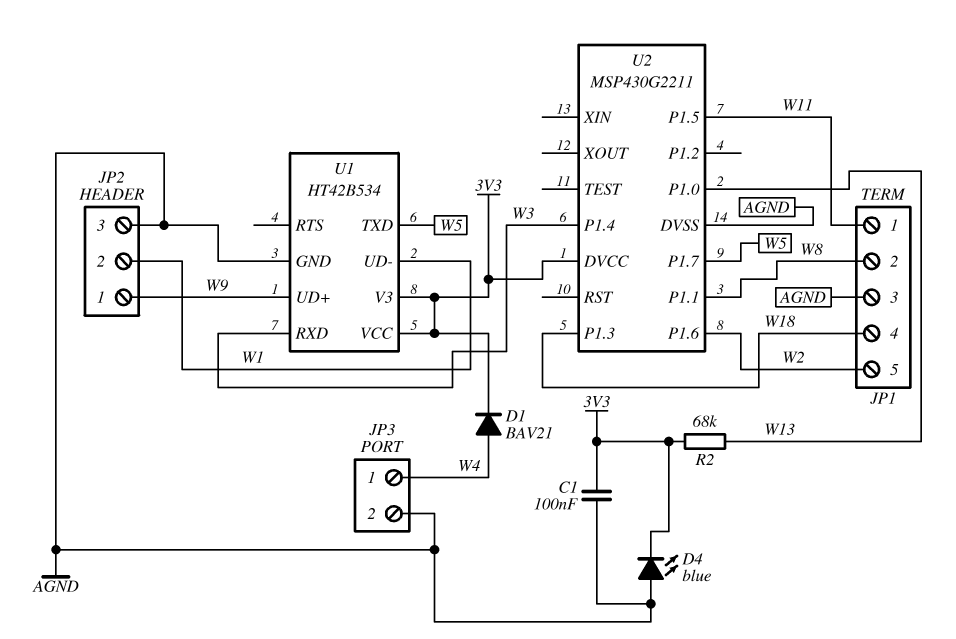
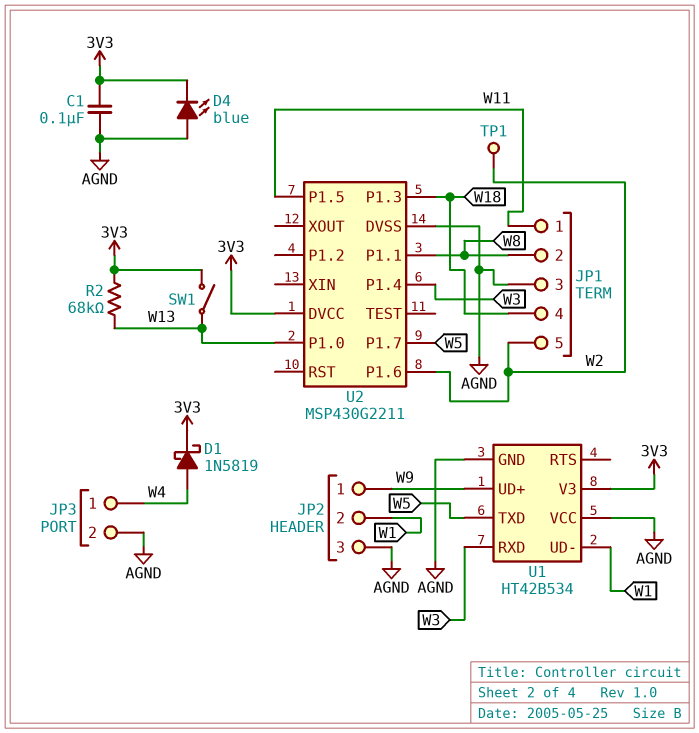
D1: diode BAV21 (A W4, K 3V3) -> schottky 1N5819 (A W4, K 3V3)
SW1: none -> switch (3V3, W13)
TP1: none -> test point (W2)
U1 pin VCC: 3V3 -> AGND

